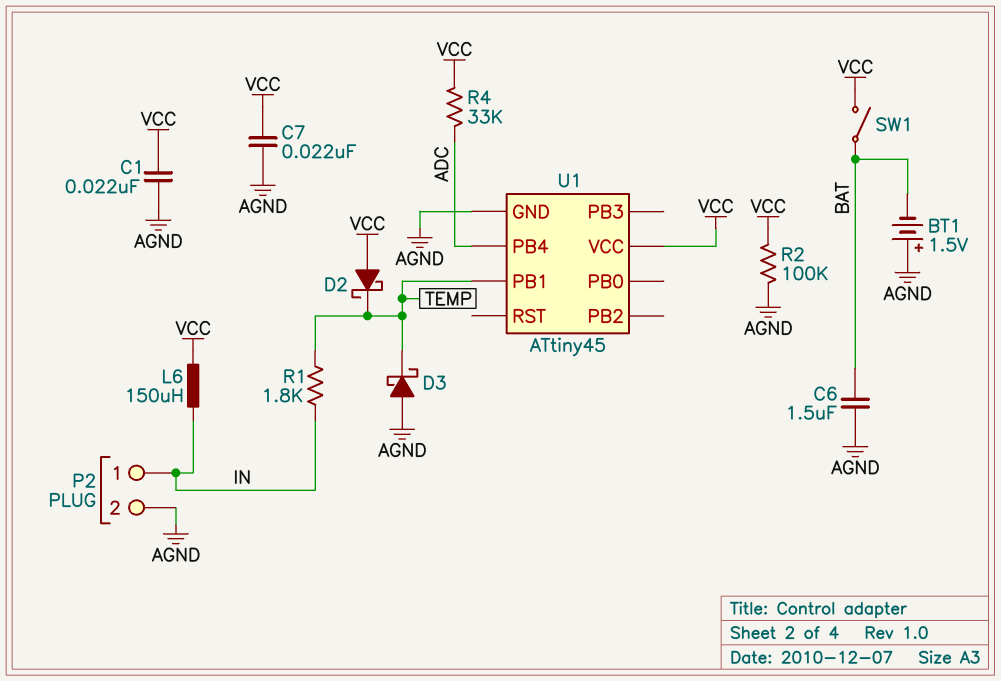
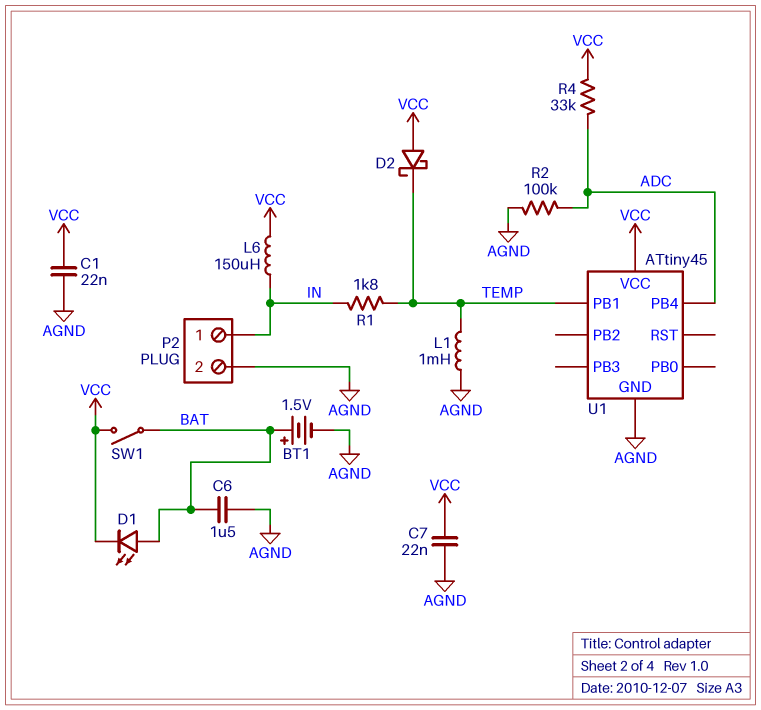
BT1: 1.5V (plus AGND, minus BAT) -> 1.5V (plus BAT, minus AGND)
D1: none -> LED (A BAT, K VCC)
D3: schottky (A AGND, K TEMP) -> none
L1: none -> 1mH (AGND, TEMP)
R2: 100k (AGND, VCC) -> 100k (ADC, AGND)

